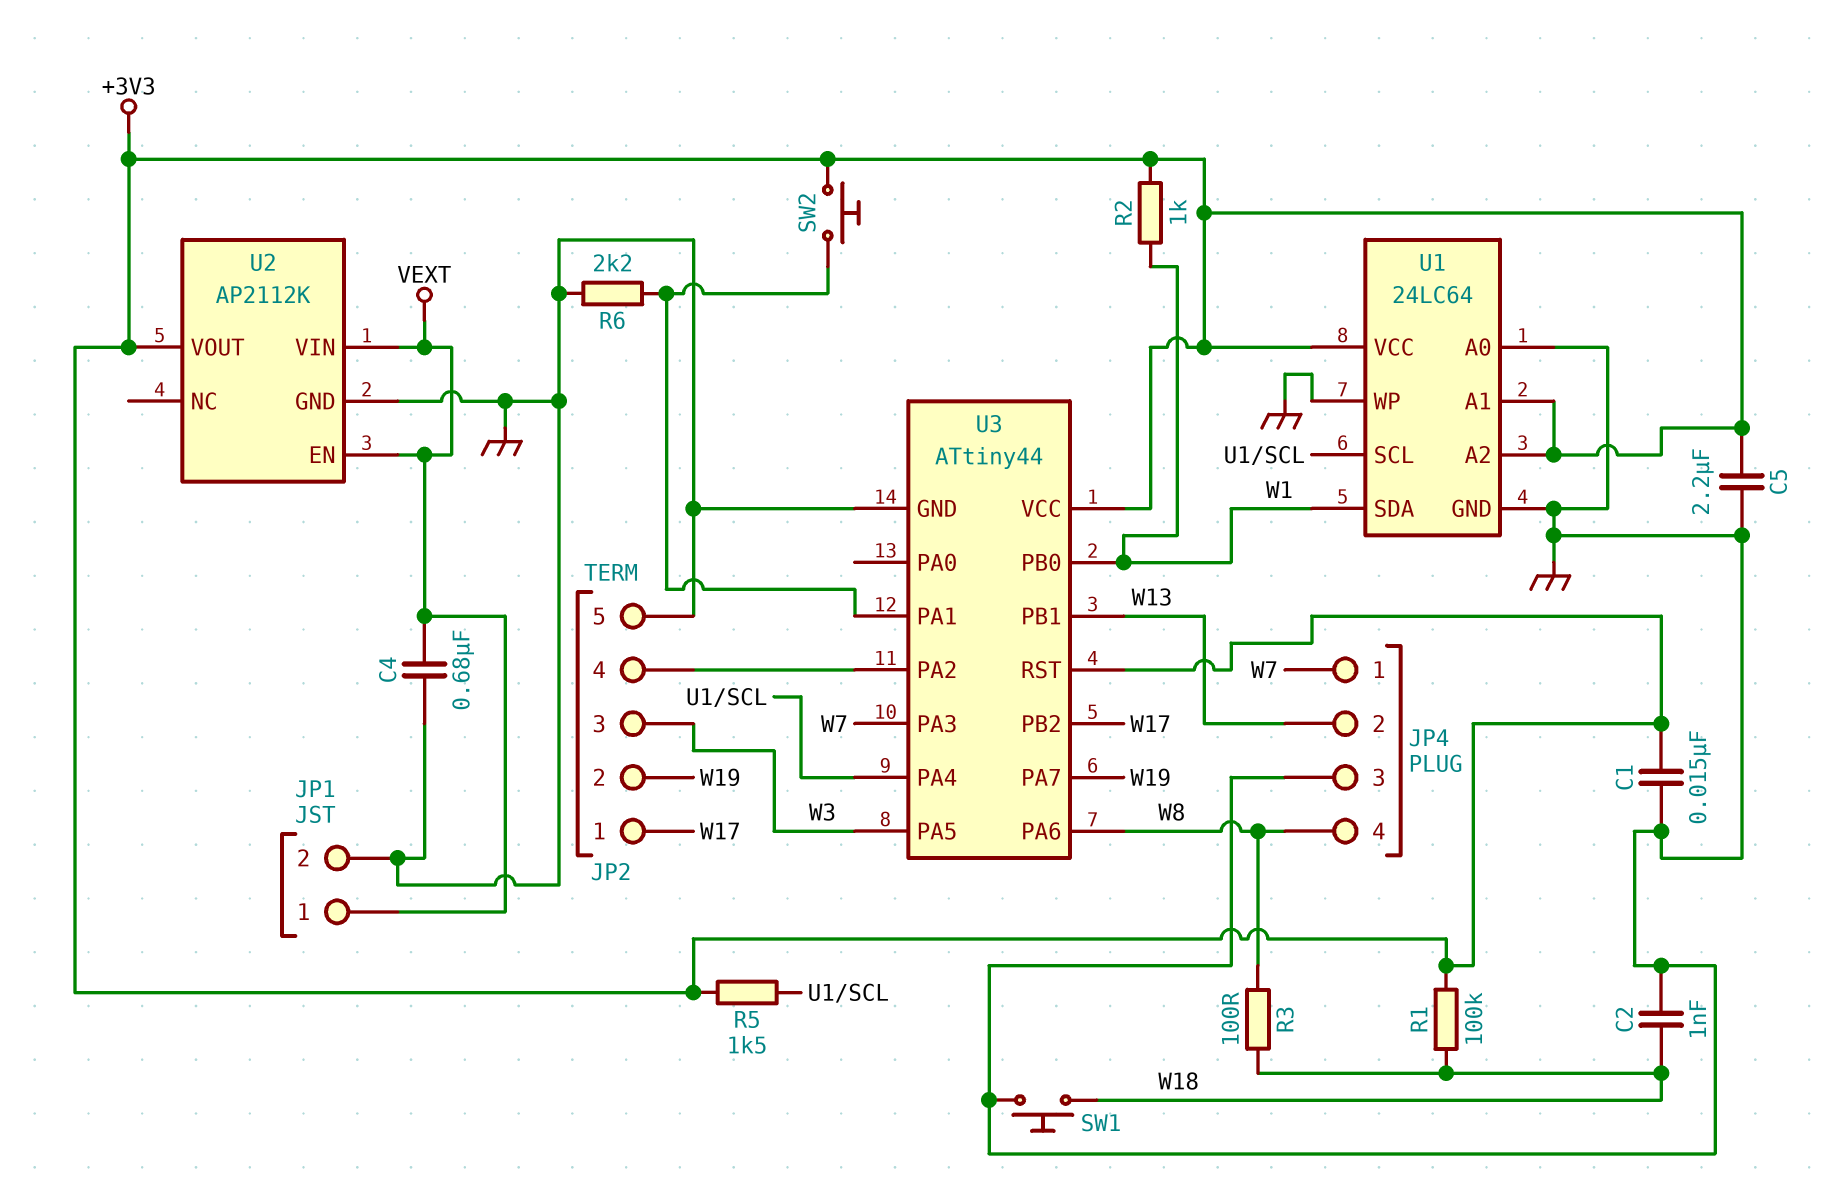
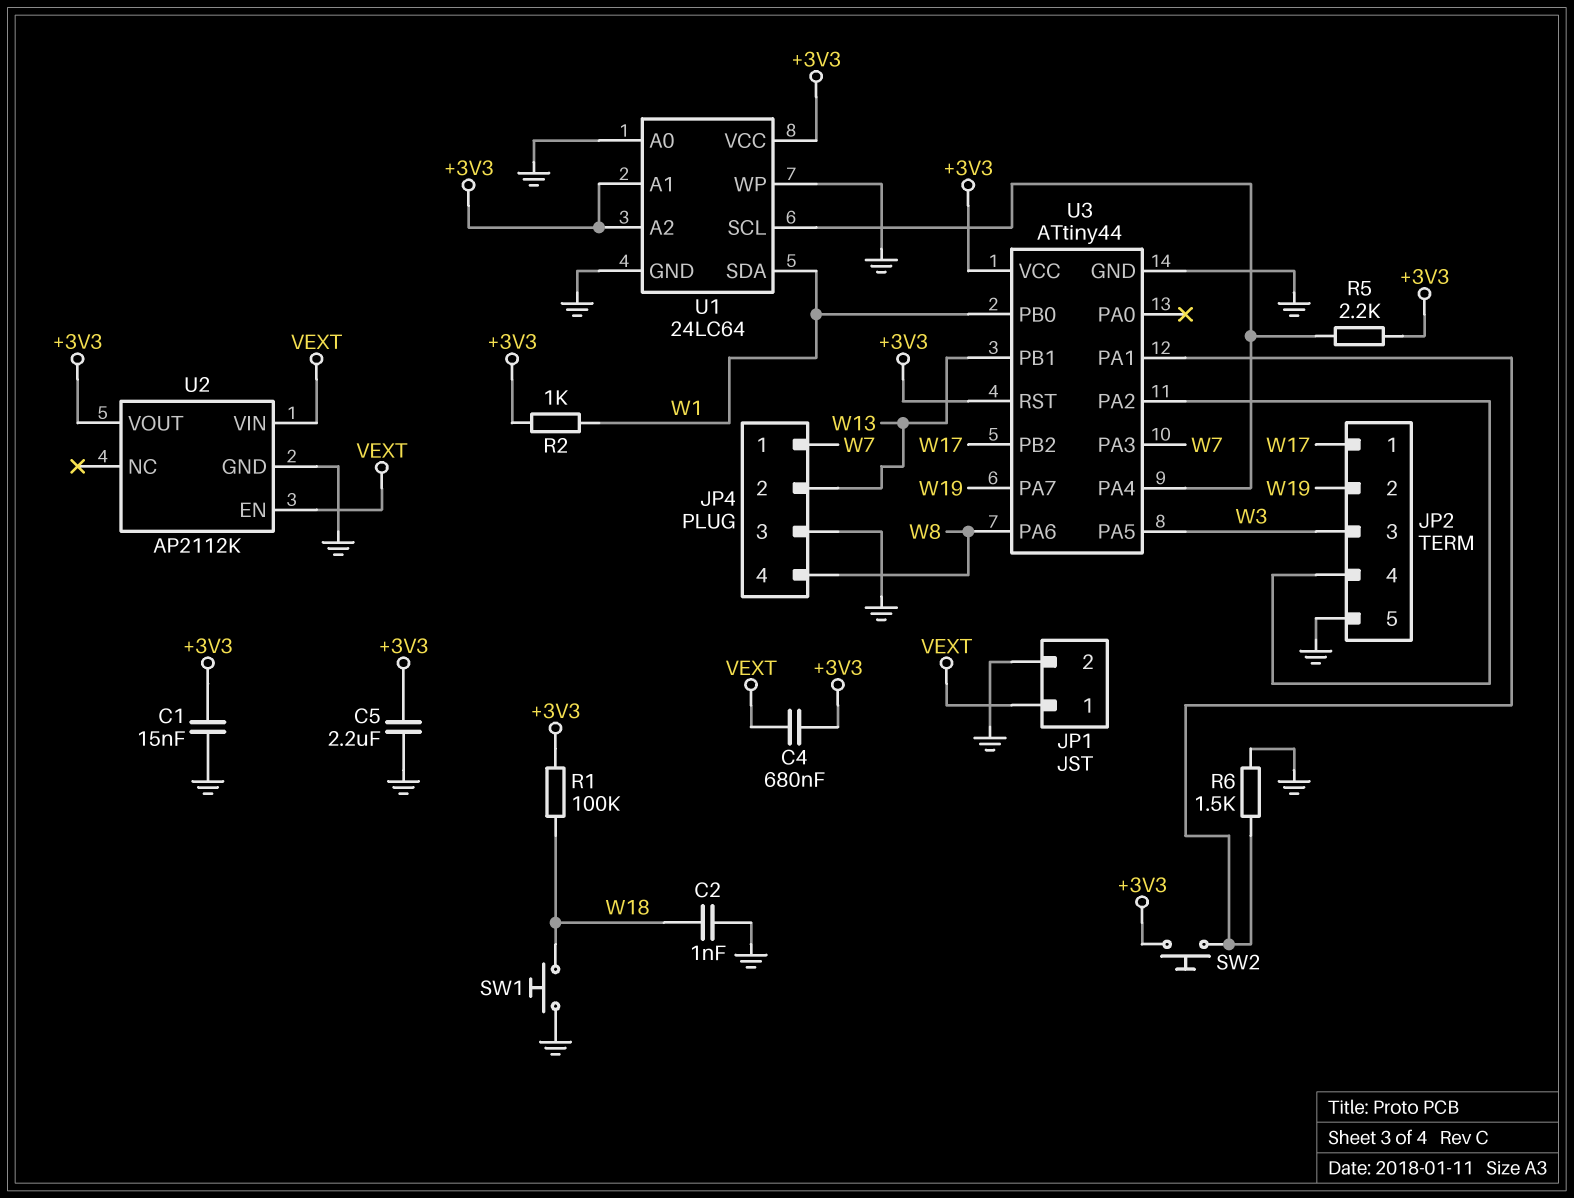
C4: 680nF (GND, VEXT) -> 680nF (+3V3, VEXT)
R3: 100 (W8, W18) -> none
R5: 1.5k (+3V3, U1/SCL) -> 2.2k (+3V3, U1/SCL)
R6: 2.2k (GND, U3/PA1) -> 1.5k (GND, U3/PA1)

